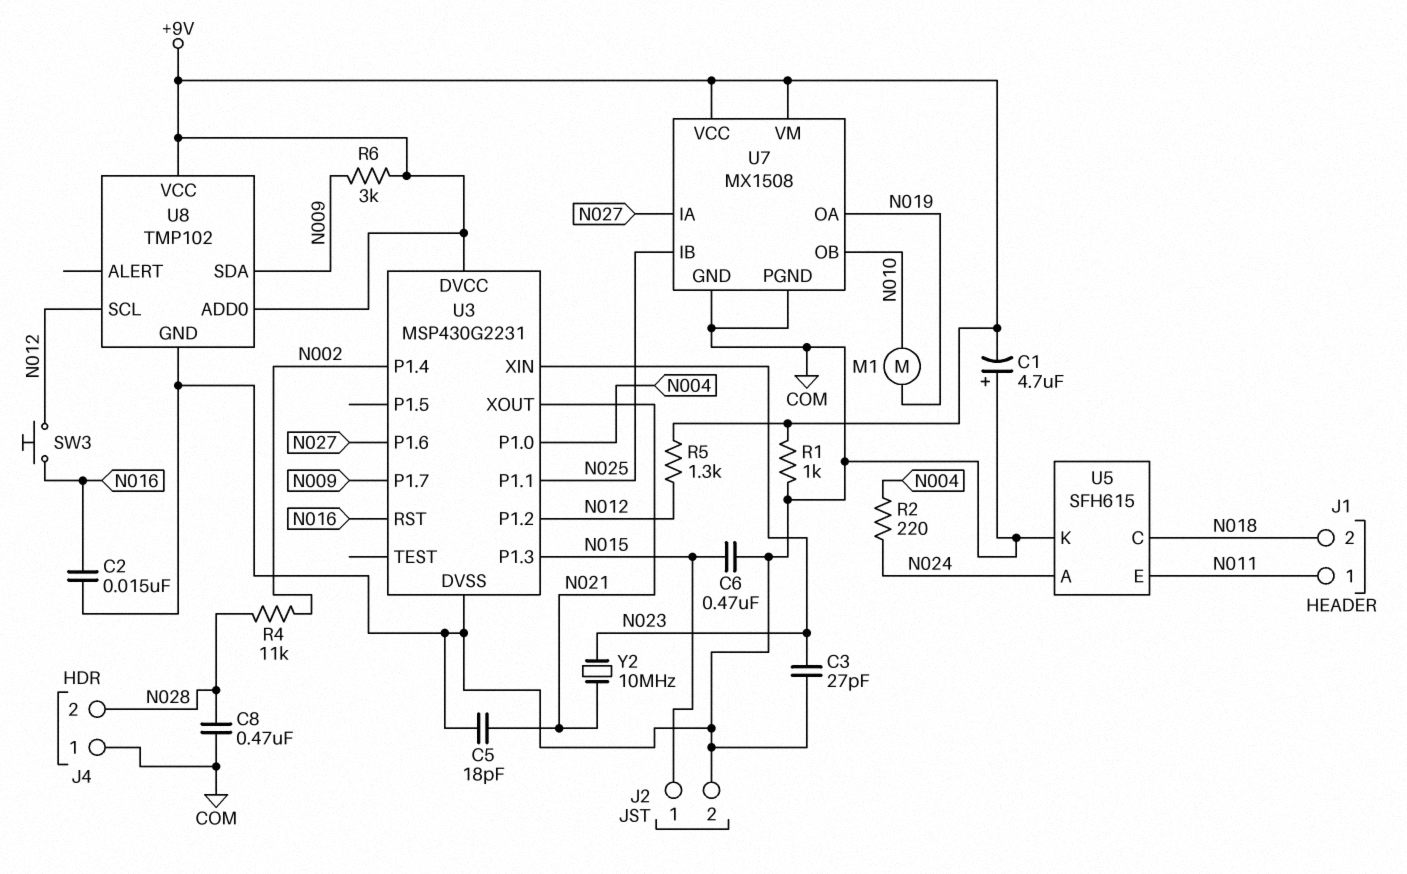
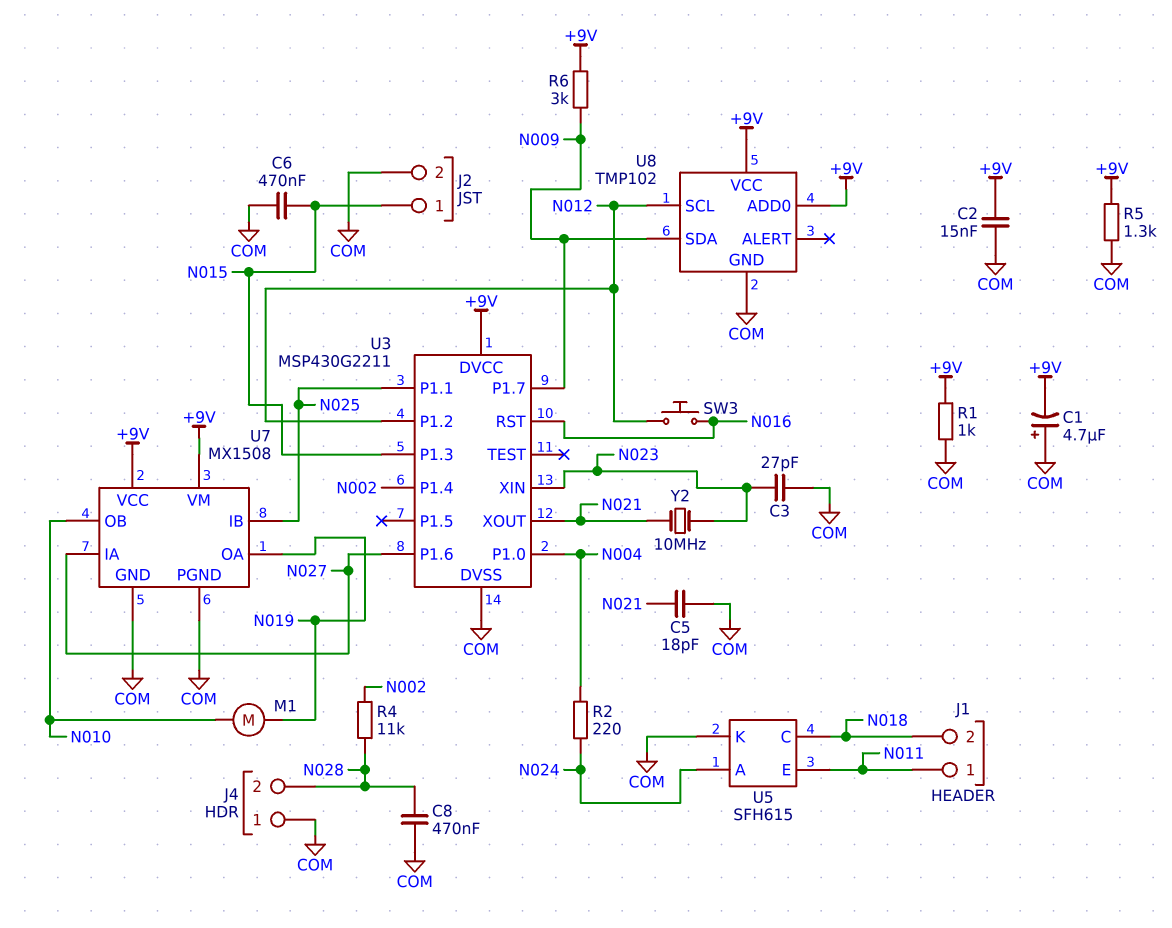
C2: 15nF (COM, N016) -> 15nF (+9V, COM)
R5: 1.3k (+9V, N012) -> 1.3k (+9V, COM)
U3: MSP430G2231 -> MSP430G2211

